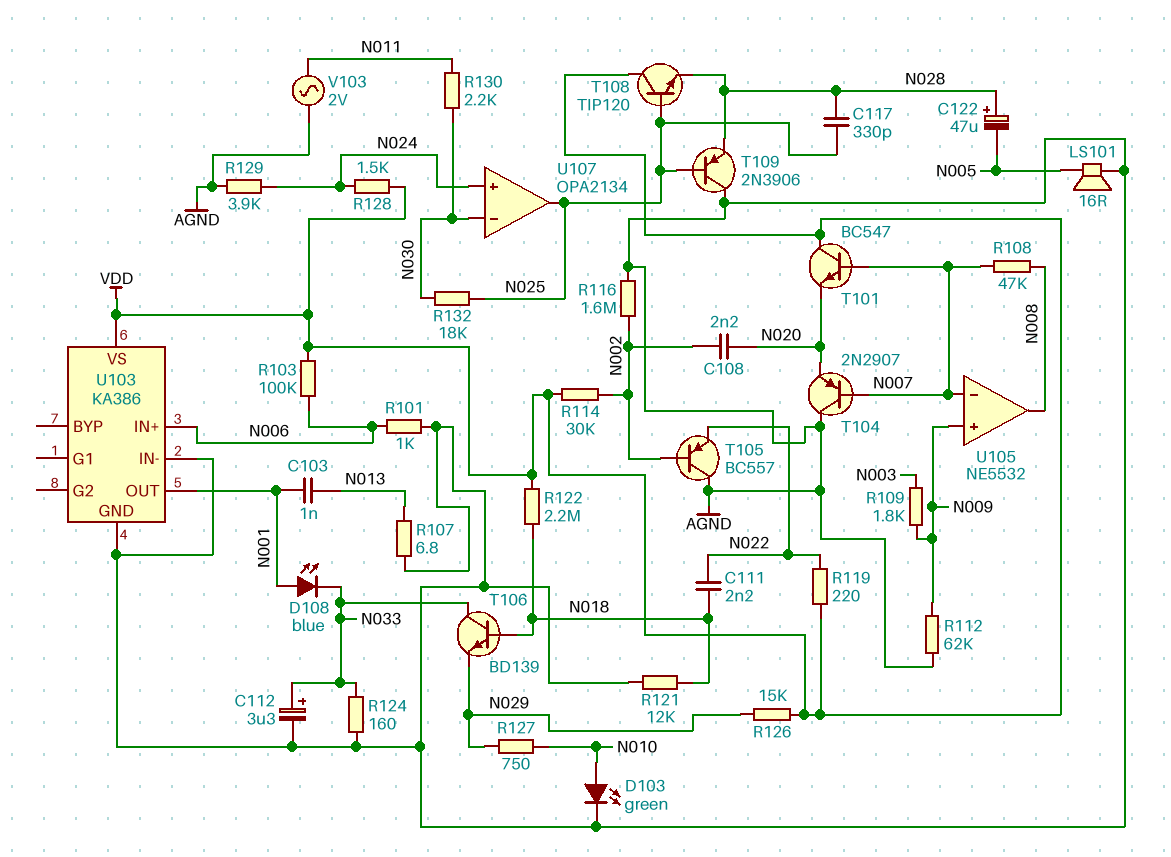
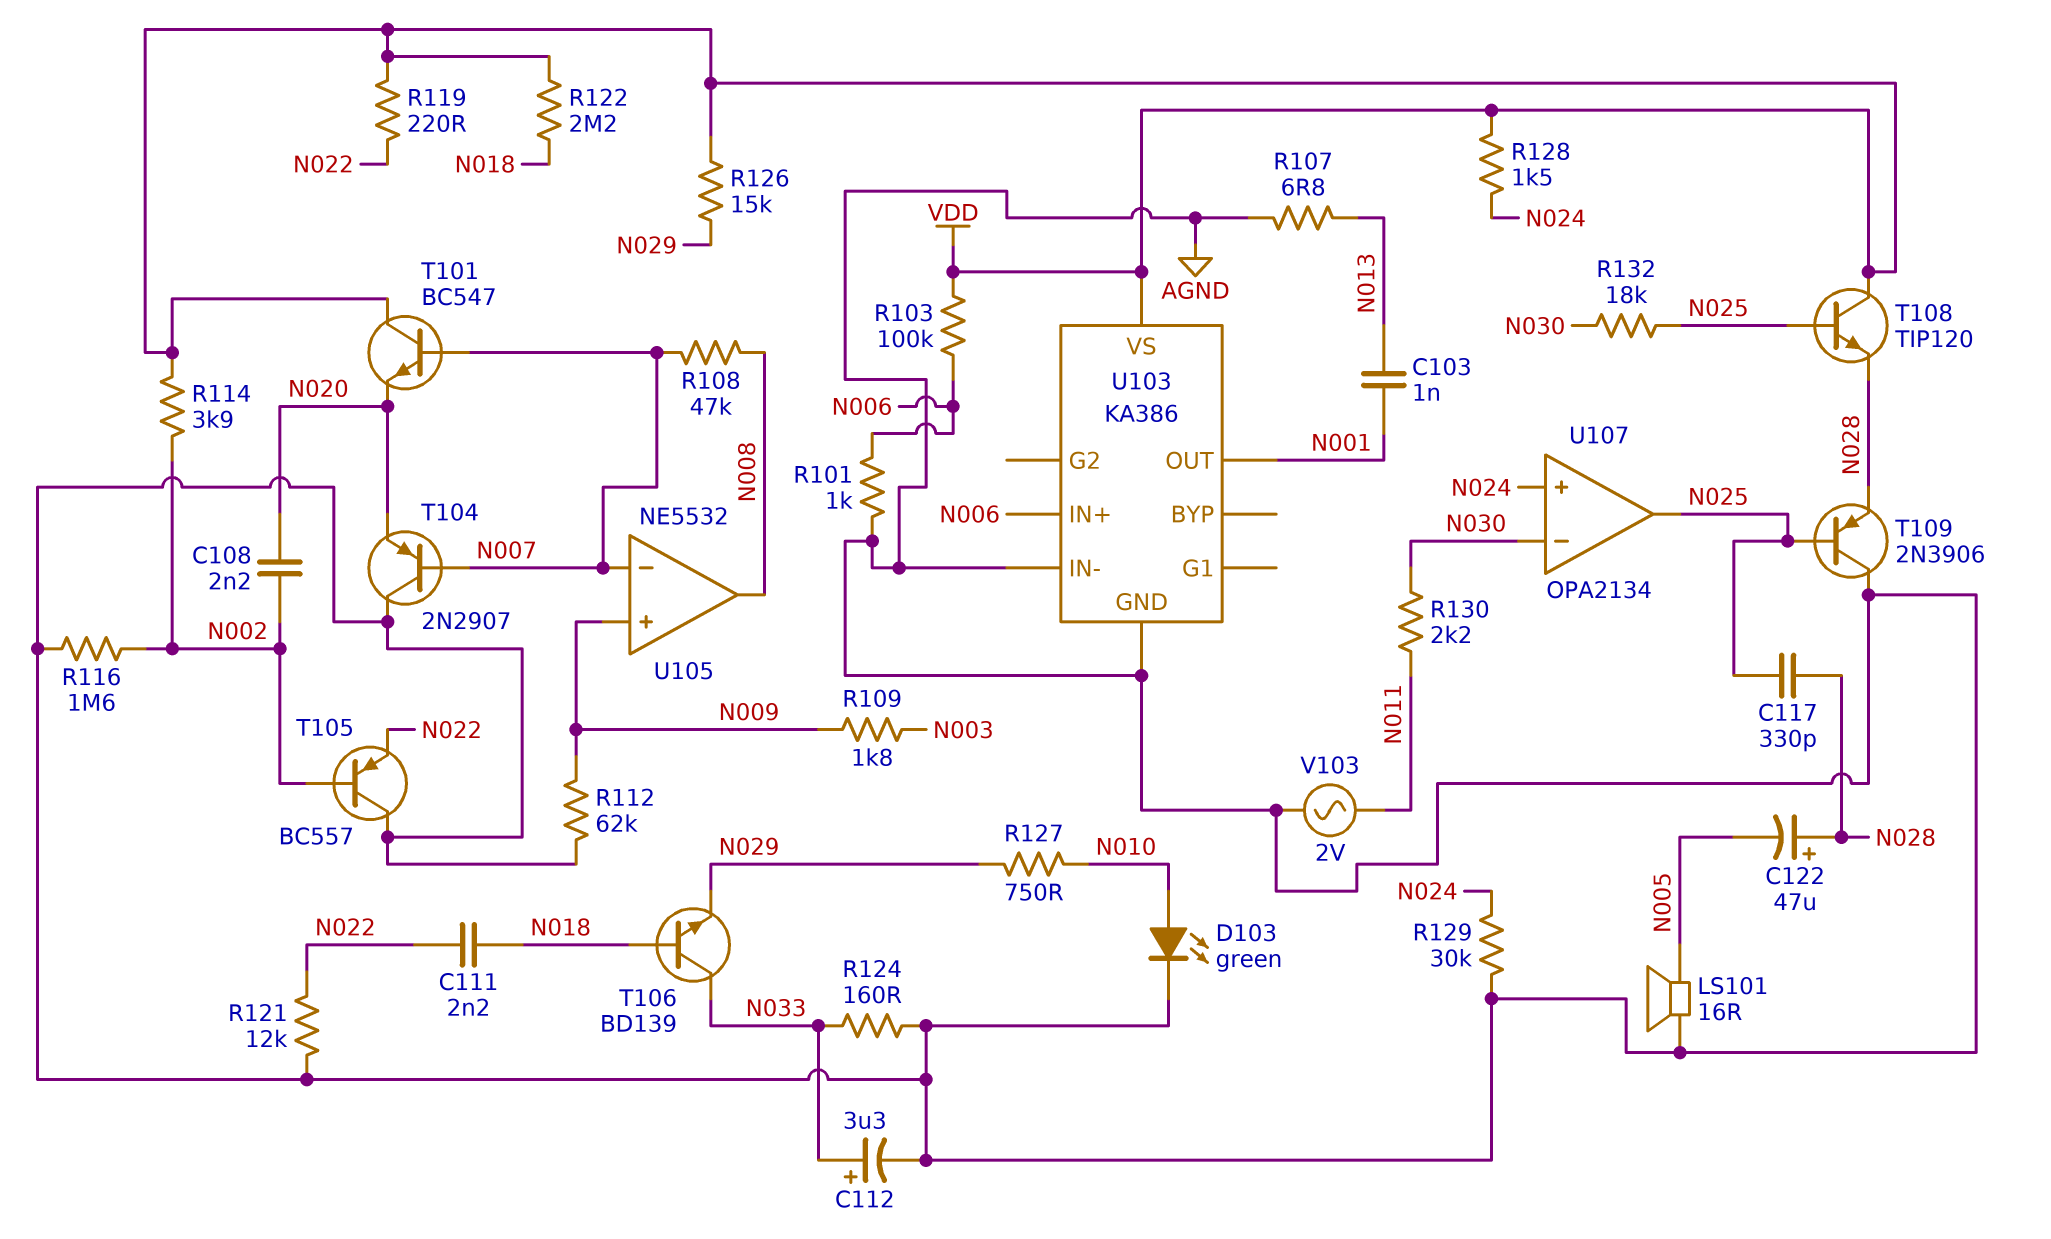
D108: LED blue (A N001, K N033) -> none
R114: 30k (N002, VDD) -> 3.9k (N002, VDD)
R121: 12k (AGND, N018) -> 12k (AGND, N022)
R129: 3.9k (AGND, N024) -> 30k (AGND, N024)

